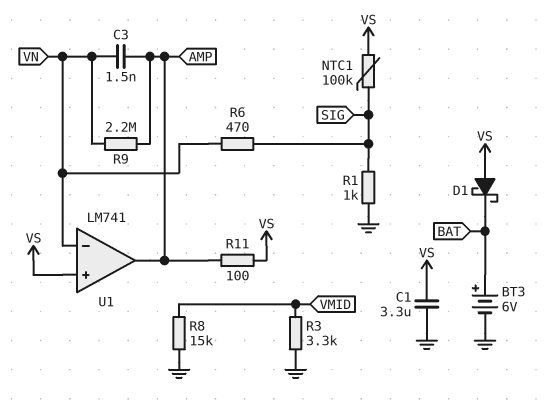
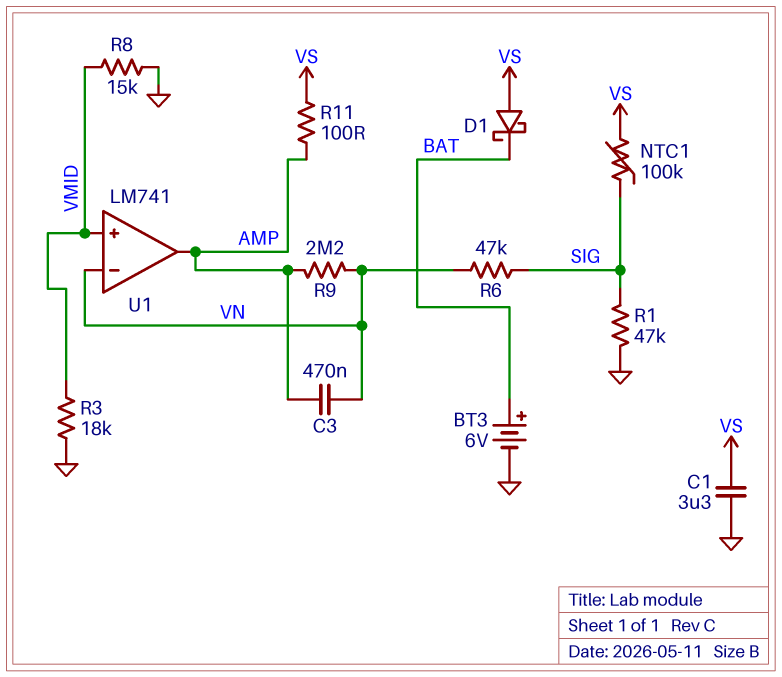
C3: 1.5nF (AMP, VN) -> 470nF (AMP, VN)
R1: 1k (GND, SIG) -> 47k (GND, SIG)
R3: 3.3k (GND, VMID) -> 18k (GND, VMID)
R6: 470 (SIG, VN) -> 47k (SIG, VN)
U1 pin in+: VS -> VMID

